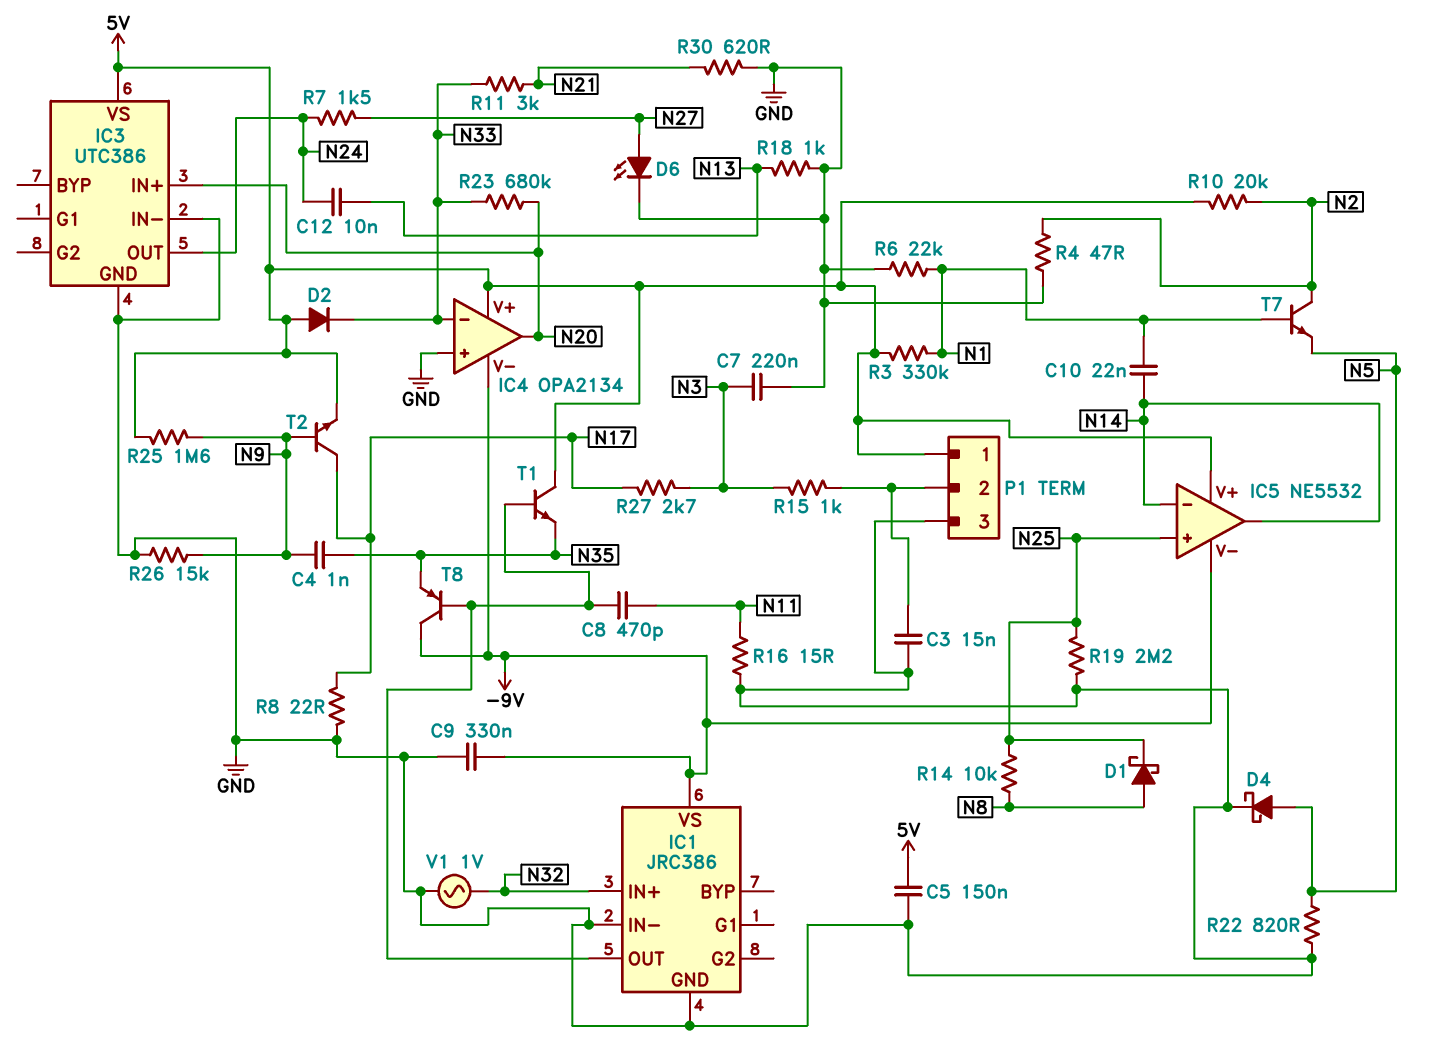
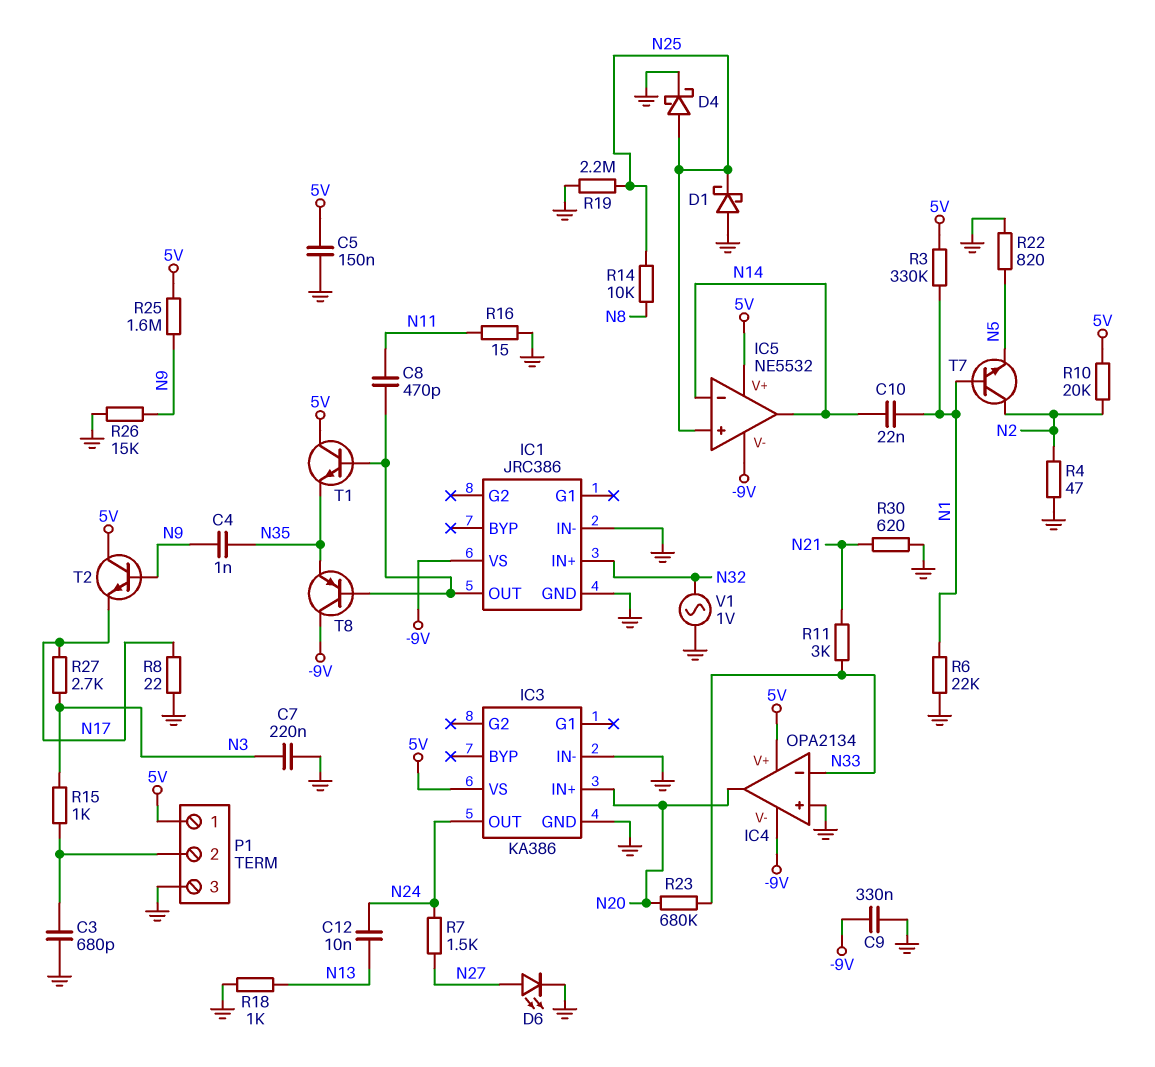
C3: 15nF (GND, P1/2) -> 680pF (GND, P1/2)
D1: schottky (A N8, K N25) -> schottky (A GND, K N25)
D2: diode (A 5V, K N33) -> none
D4: schottky (A N5, K GND) -> schottky (A N25, K GND)
IC3: UTC386 -> KA386
T2: NPN (B N9, C N17, E 5V) -> NPN (B N9, C 5V, E N17)

